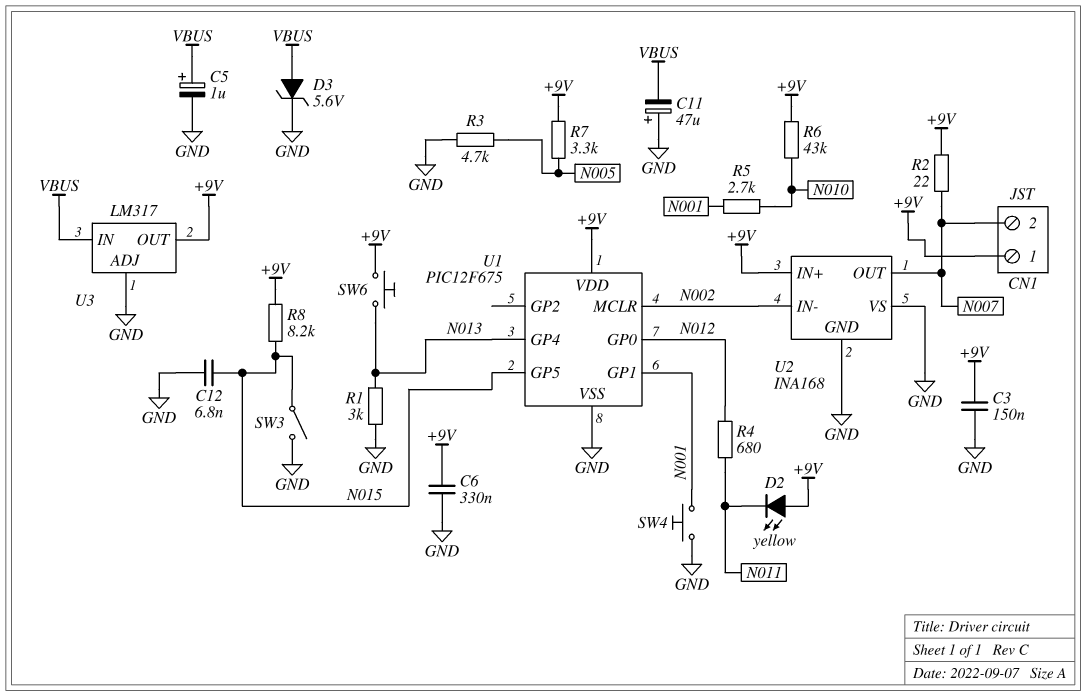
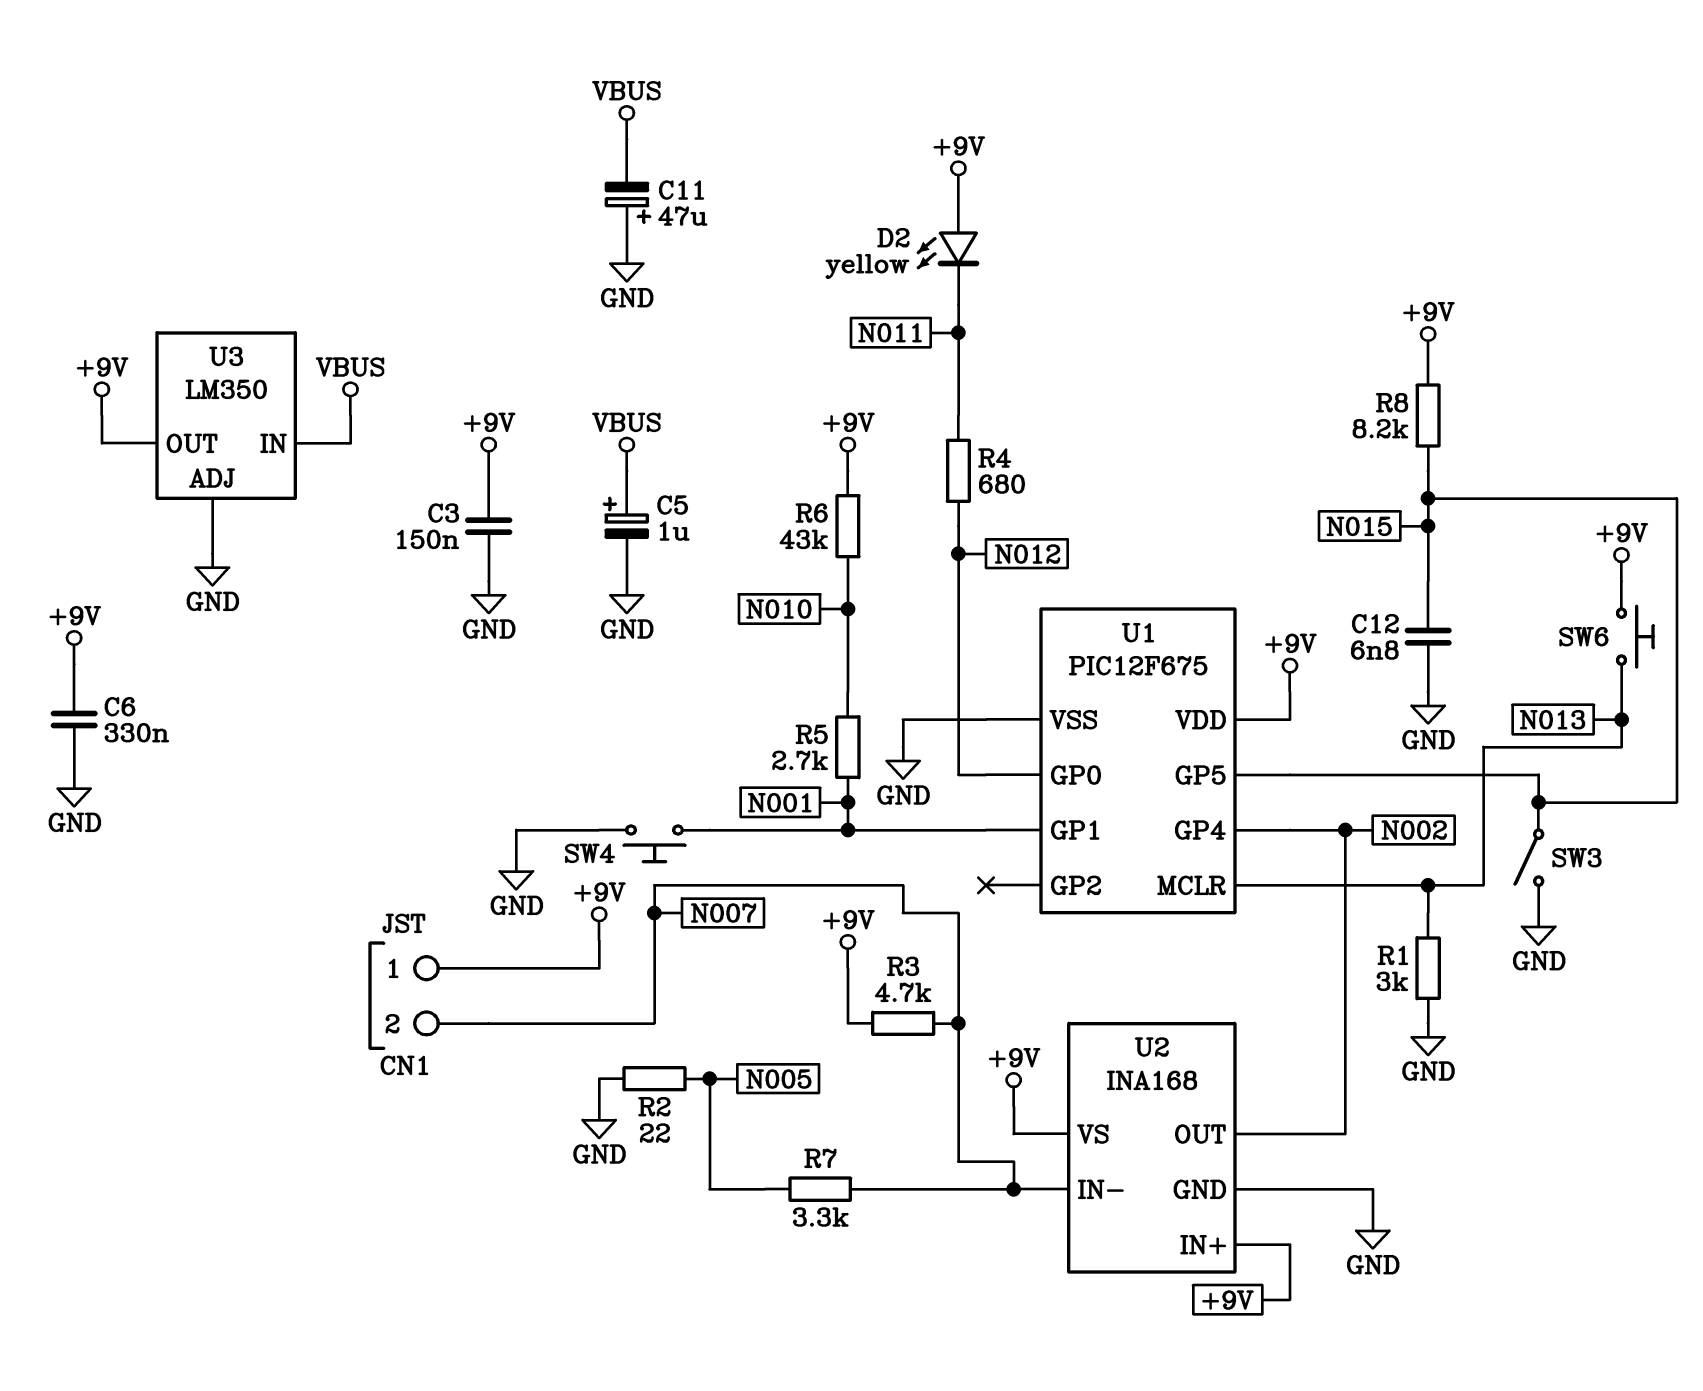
D3: zener 5.6V (A VBUS, K GND) -> none
R2: 22 (+9V, N007) -> 22 (GND, N005)
R3: 4.7k (GND, N005) -> 4.7k (+9V, N007)
R7: 3.3k (+9V, N005) -> 3.3k (N005, N007)
U1 pin GP4: N013 -> N002
U1 pin MCLR: N002 -> N013
U2 pin IN-: N002 -> N007
U2 pin OUT: N007 -> N002
U2 pin VS: GND -> +9V
U3: LM317 -> LM350

